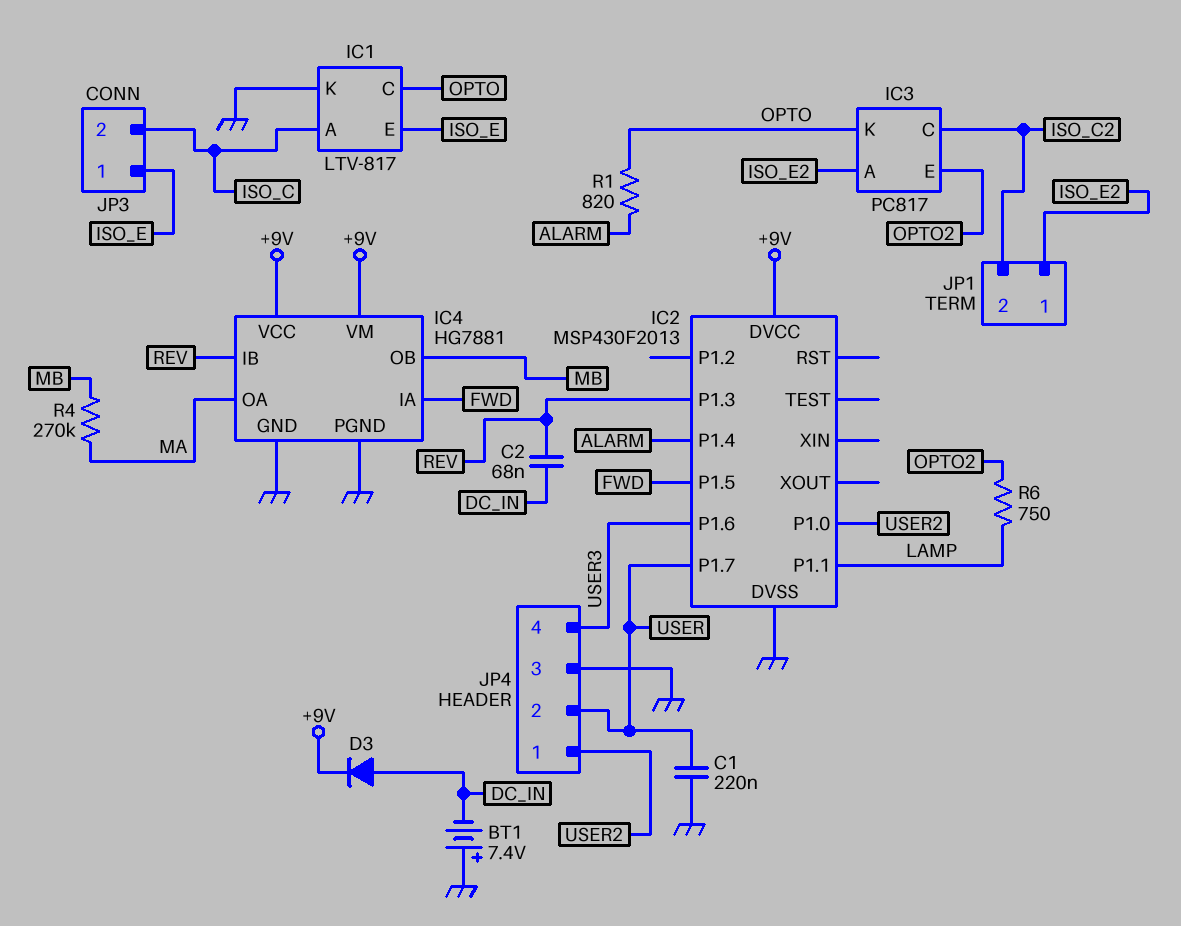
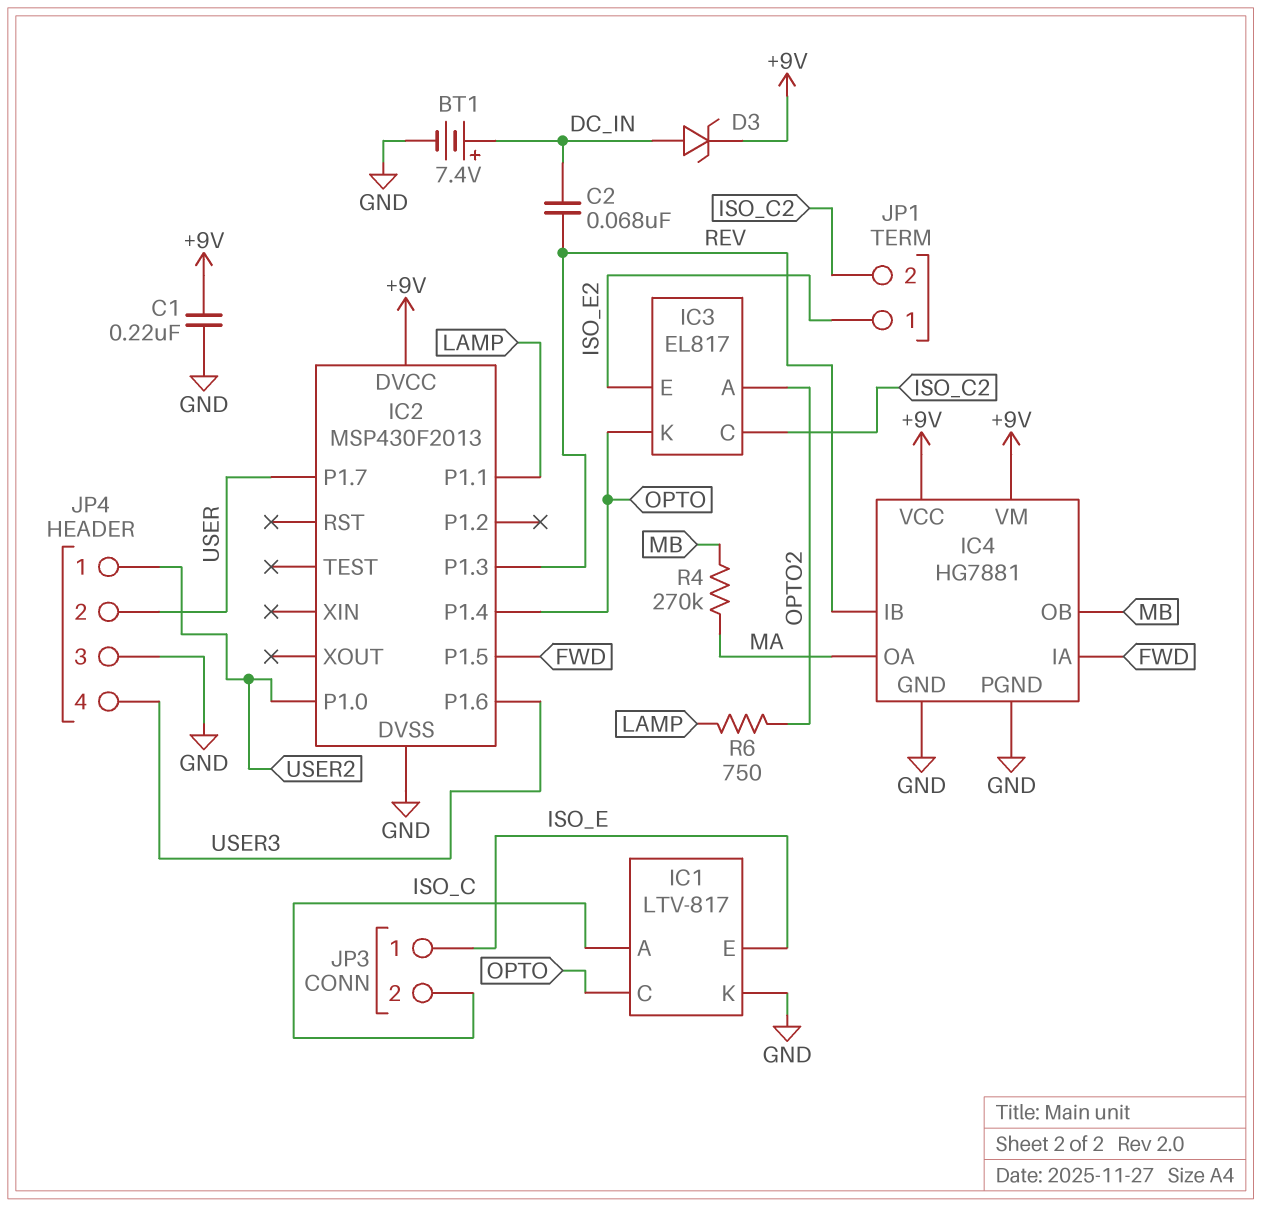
BT1: 7.4V (plus GND, minus DC_IN) -> 7.4V (plus DC_IN, minus GND)
C1: 220nF (GND, USER) -> 220nF (+9V, GND)
D3: diode (A DC_IN, K +9V) -> zener (A DC_IN, K +9V)
IC2 pin P1.4: ALARM -> OPTO
IC3: PC817 -> EL817
IC3 pin A: ISO_E2 -> OPTO2
IC3 pin E: OPTO2 -> ISO_E2
R1: 820 (ALARM, OPTO) -> none

